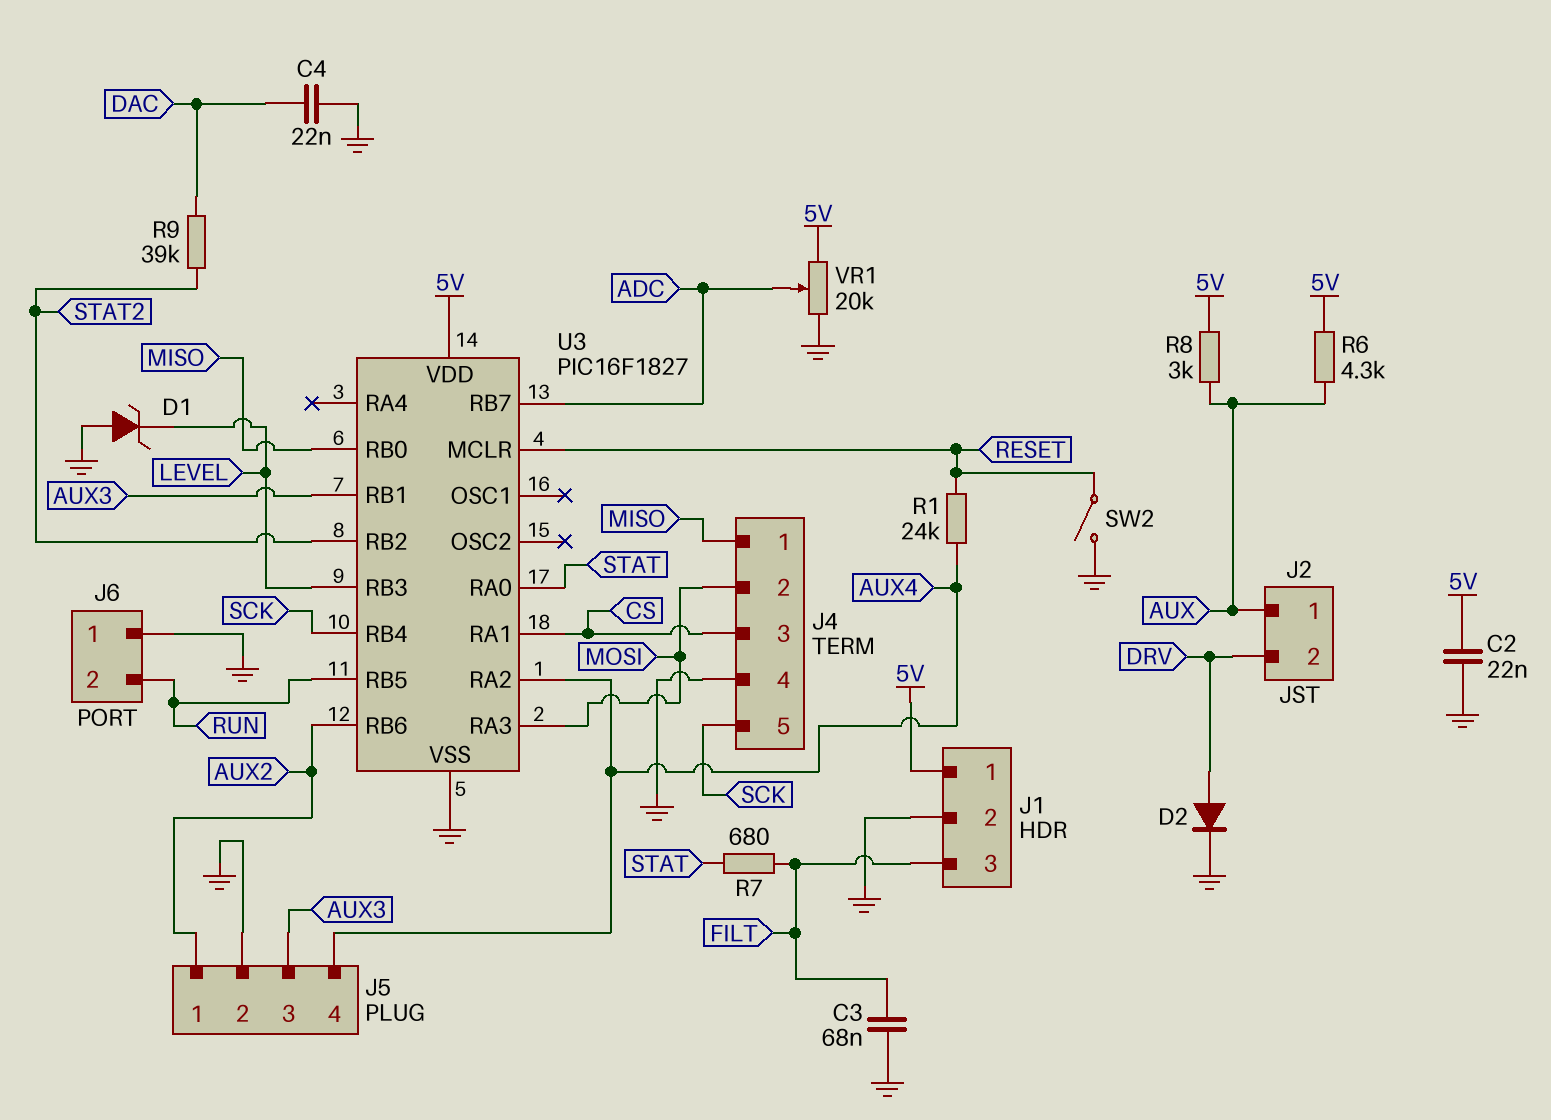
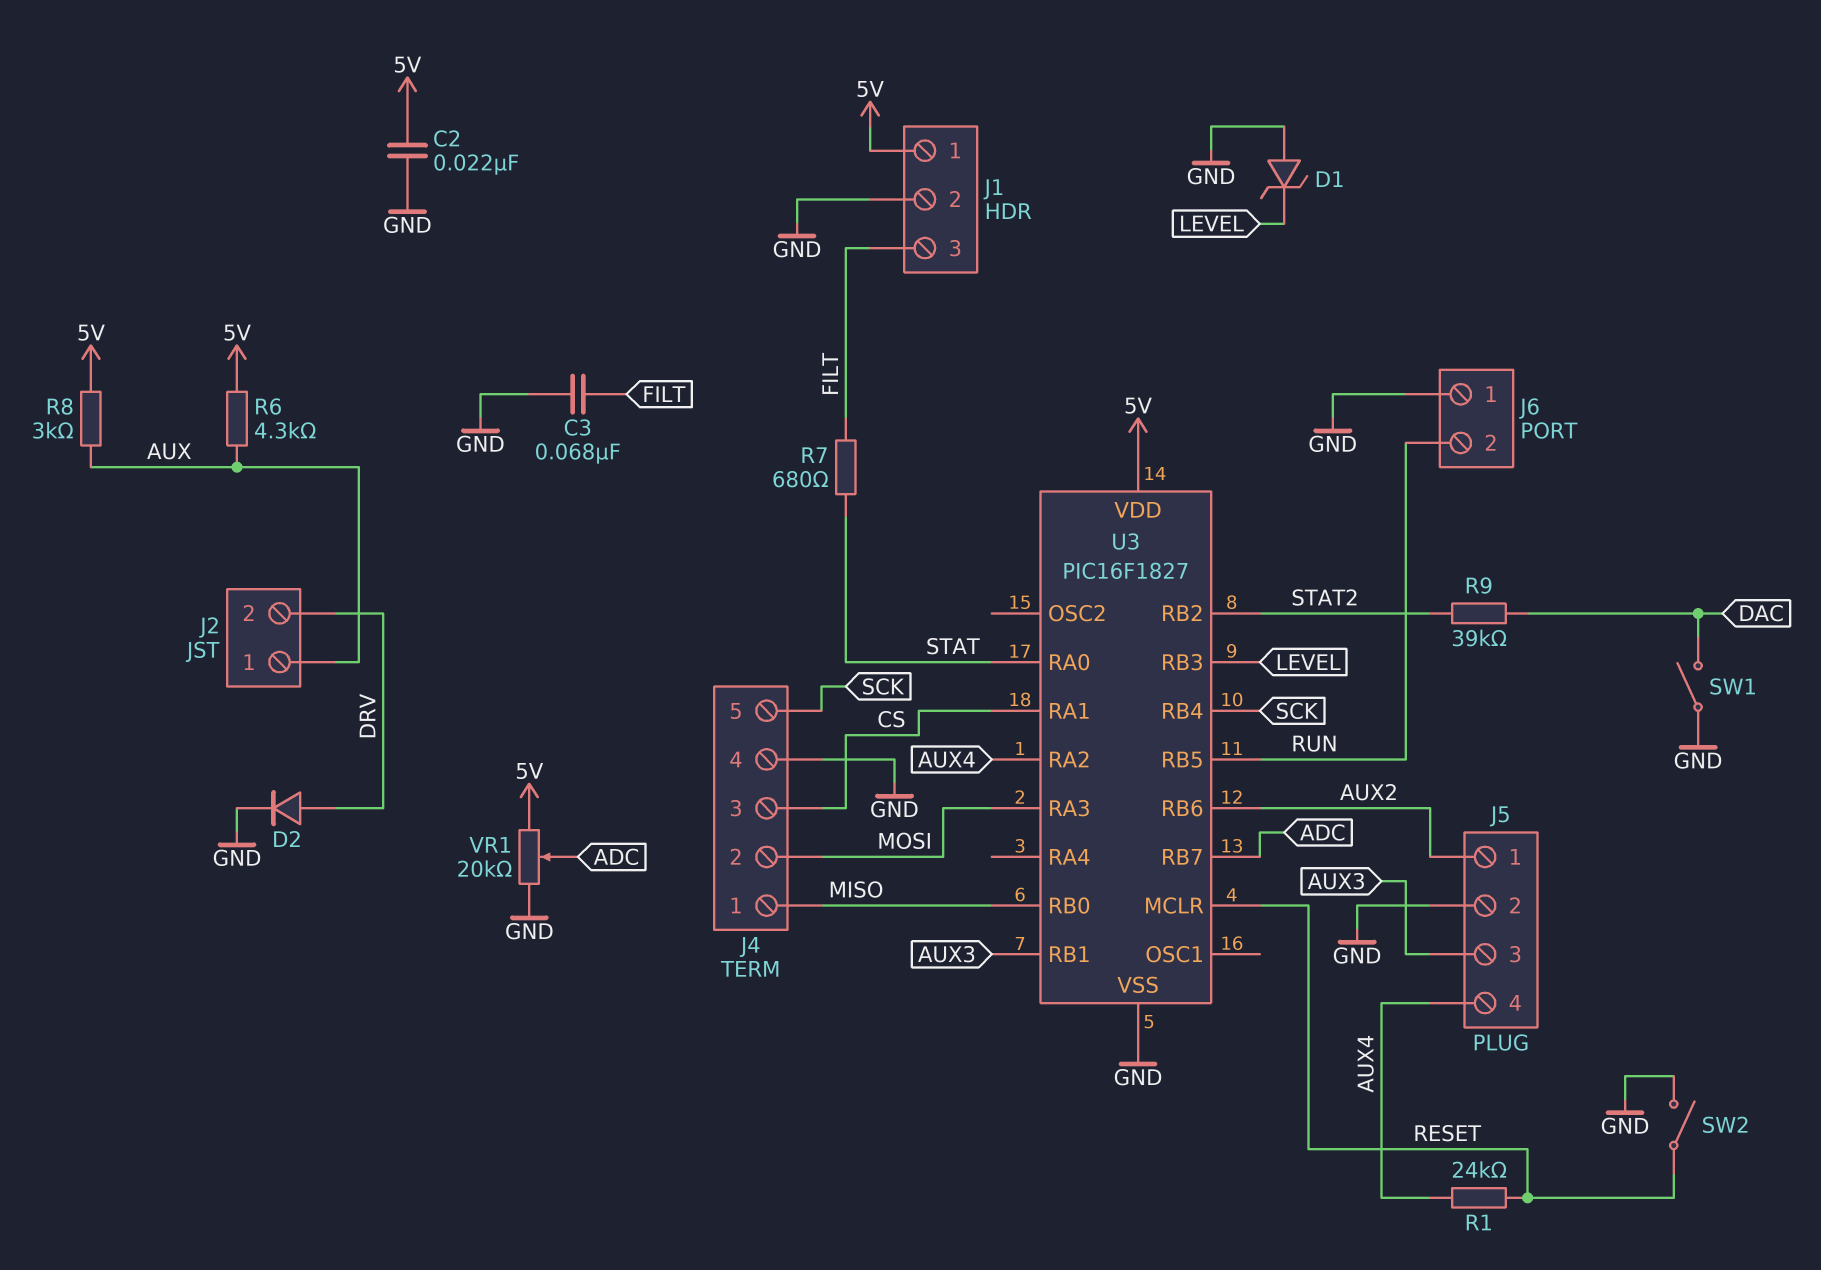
C4: 22nF (DAC, GND) -> none
SW1: none -> switch (DAC, GND)

